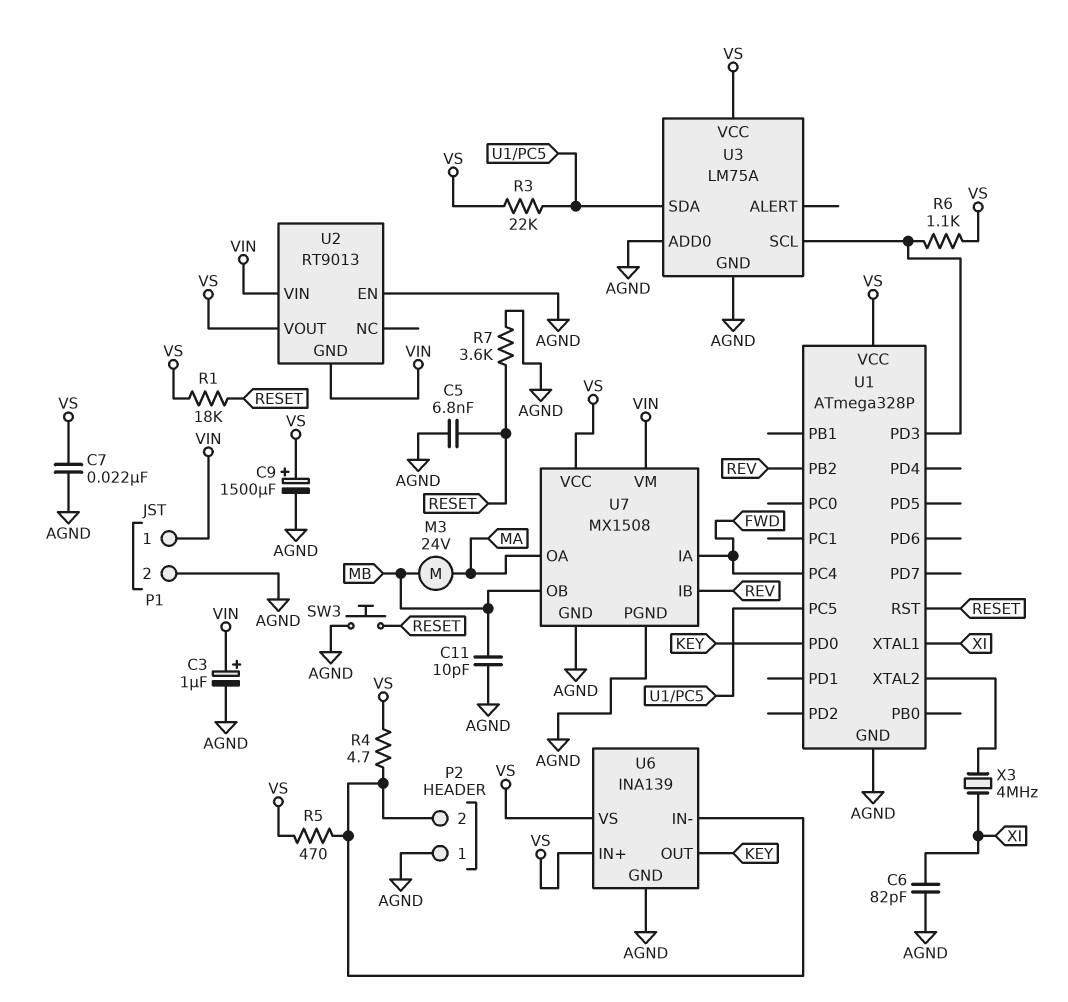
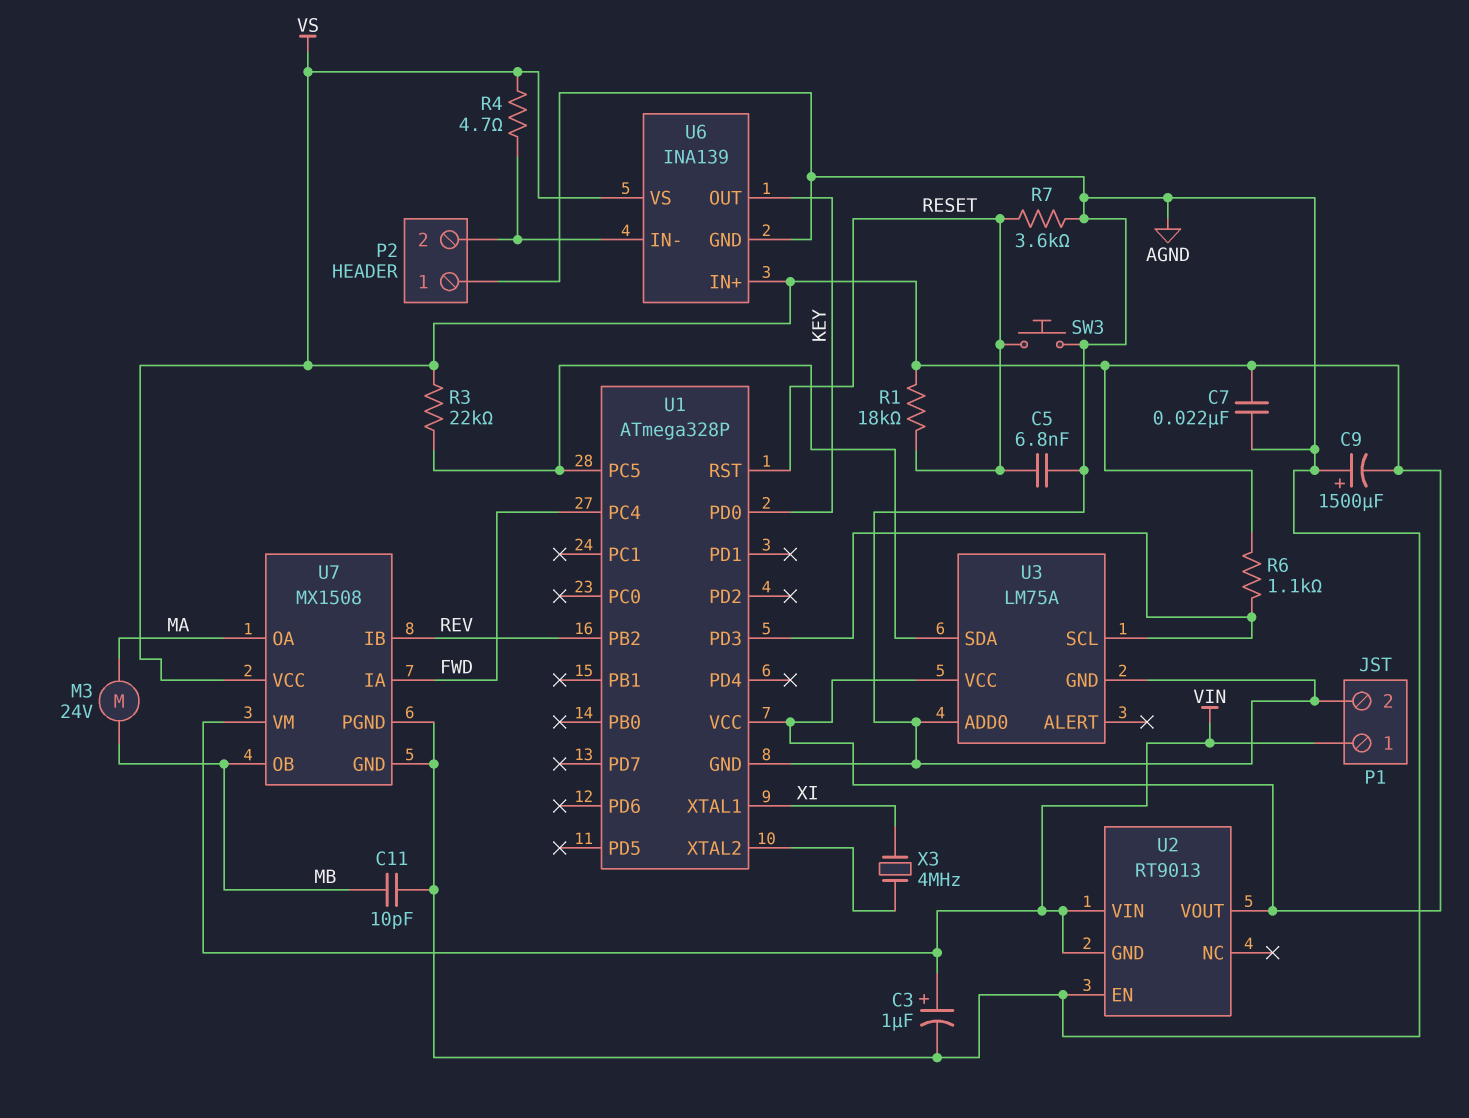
C6: 82pF (AGND, XI) -> none
C9: 1500uF (plus VS, minus AGND) -> 1500uF (plus AGND, minus VS)
R5: 470 (P2/2, VS) -> none

